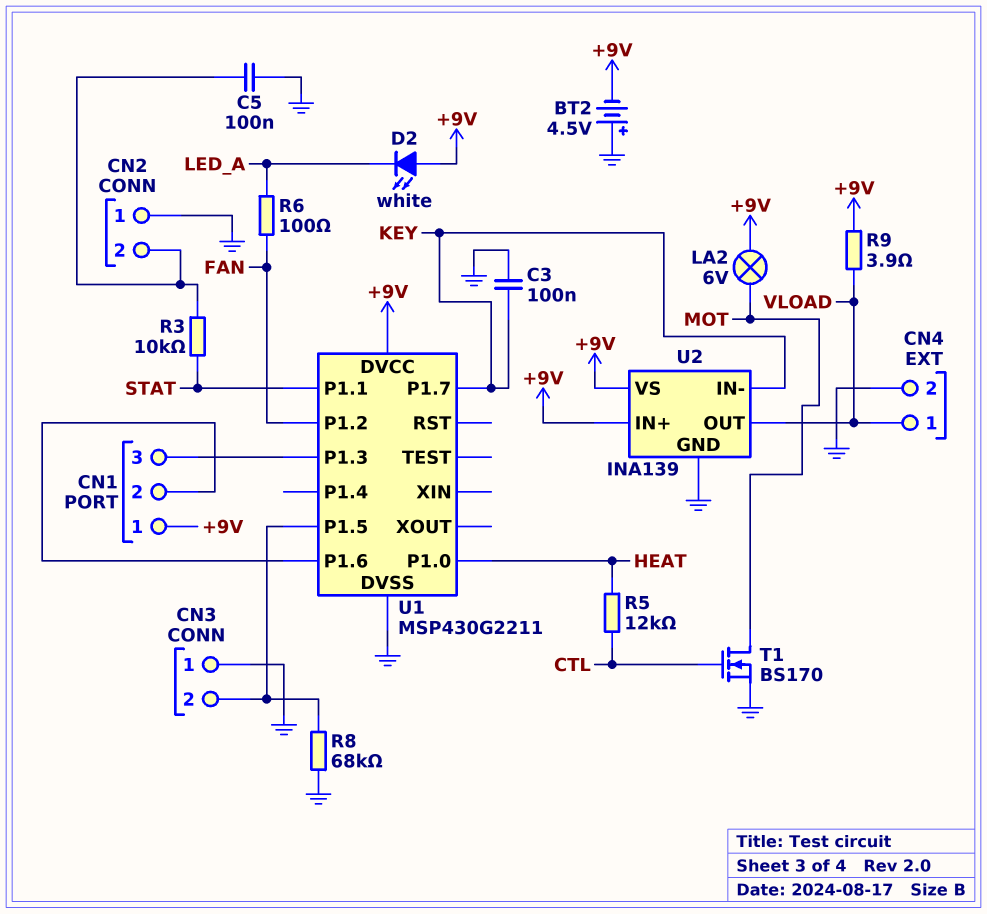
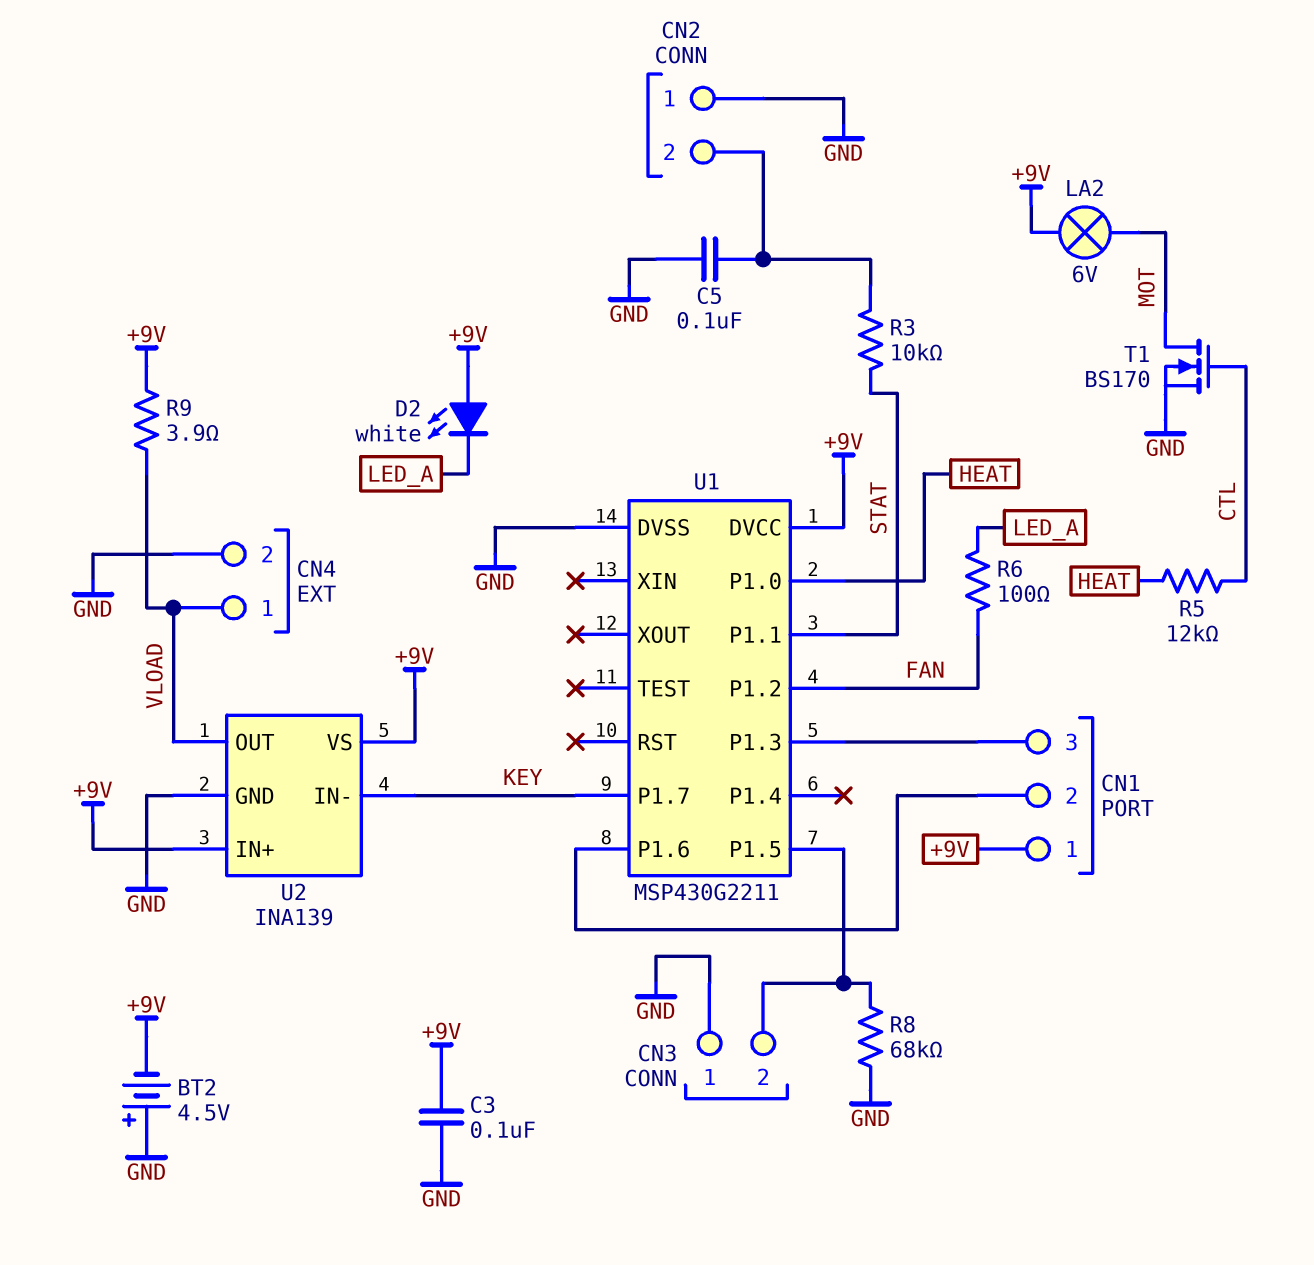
C3: 100nF (GND, KEY) -> 100nF (+9V, GND)

